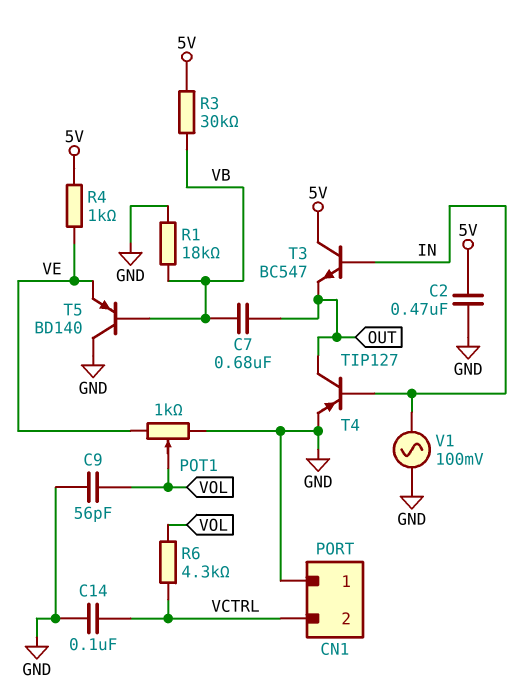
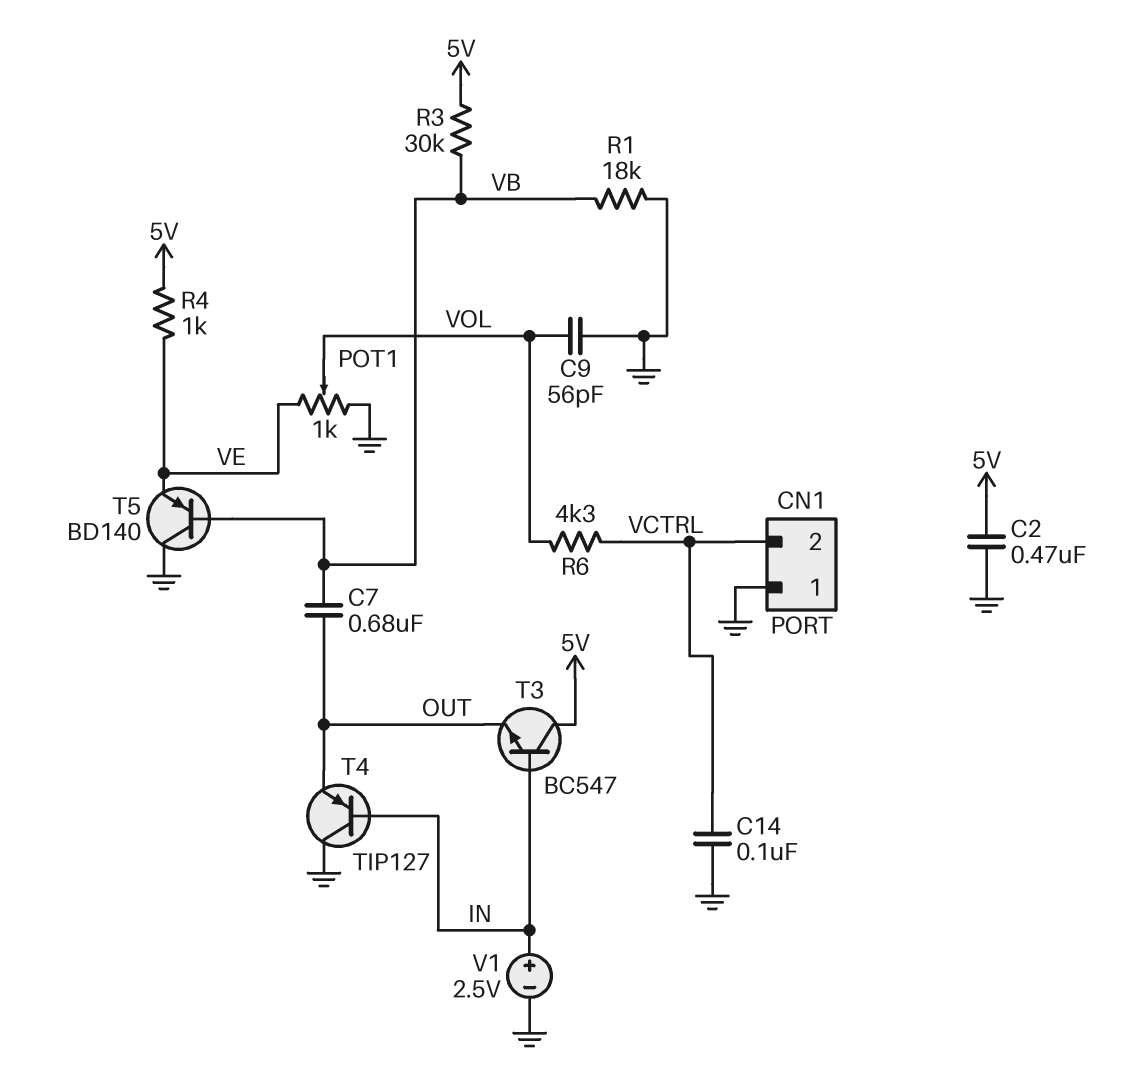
T4: PNP TIP127 (B IN, C OUT, E GND) -> PNP TIP127 (B IN, C GND, E OUT)
V1: AC 100mV (GND, IN) -> 2.5V (plus IN, minus GND)

